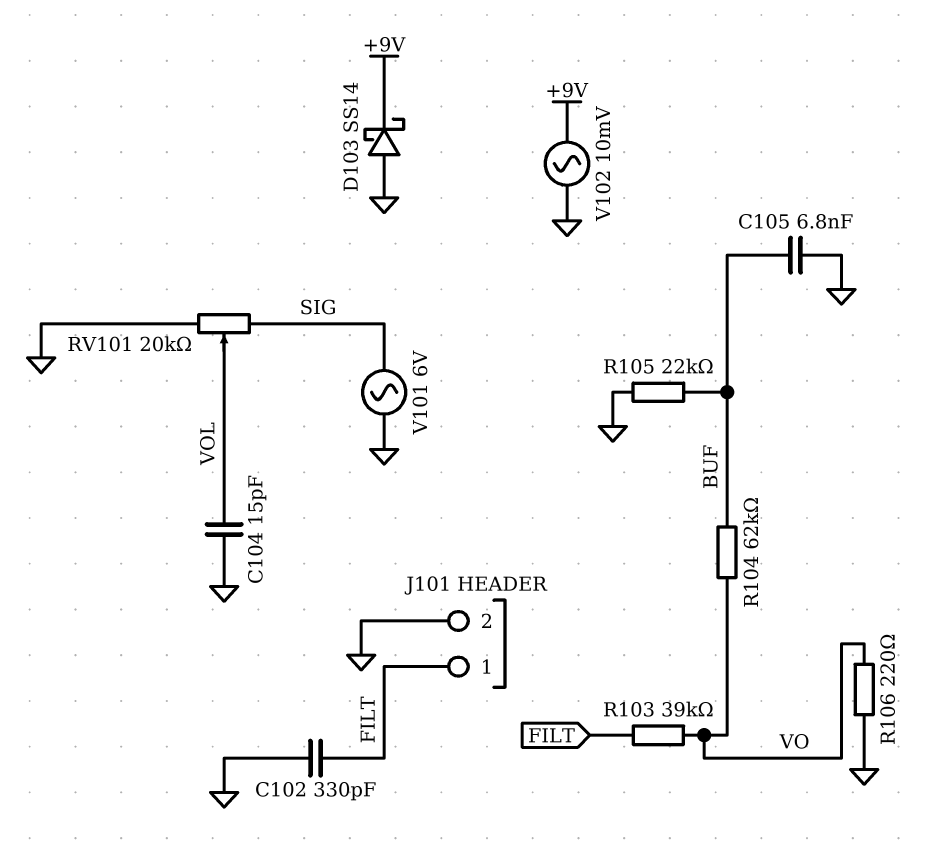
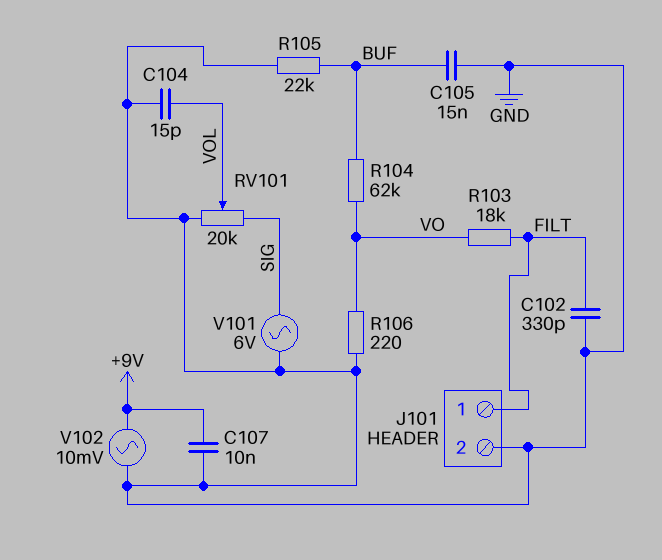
C105: 6.8nF (BUF, GND) -> 15nF (BUF, GND)
C107: none -> 10nF (+9V, GND)
D103: schottky SS14 (A GND, K +9V) -> none
R103: 39k (FILT, VO) -> 18k (FILT, VO)

